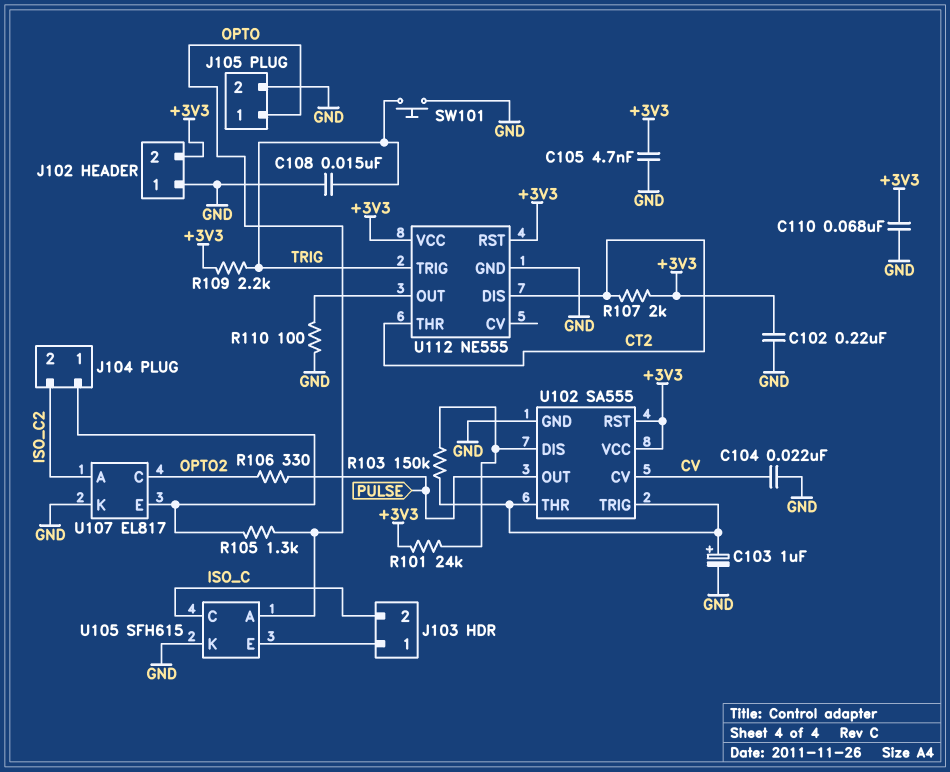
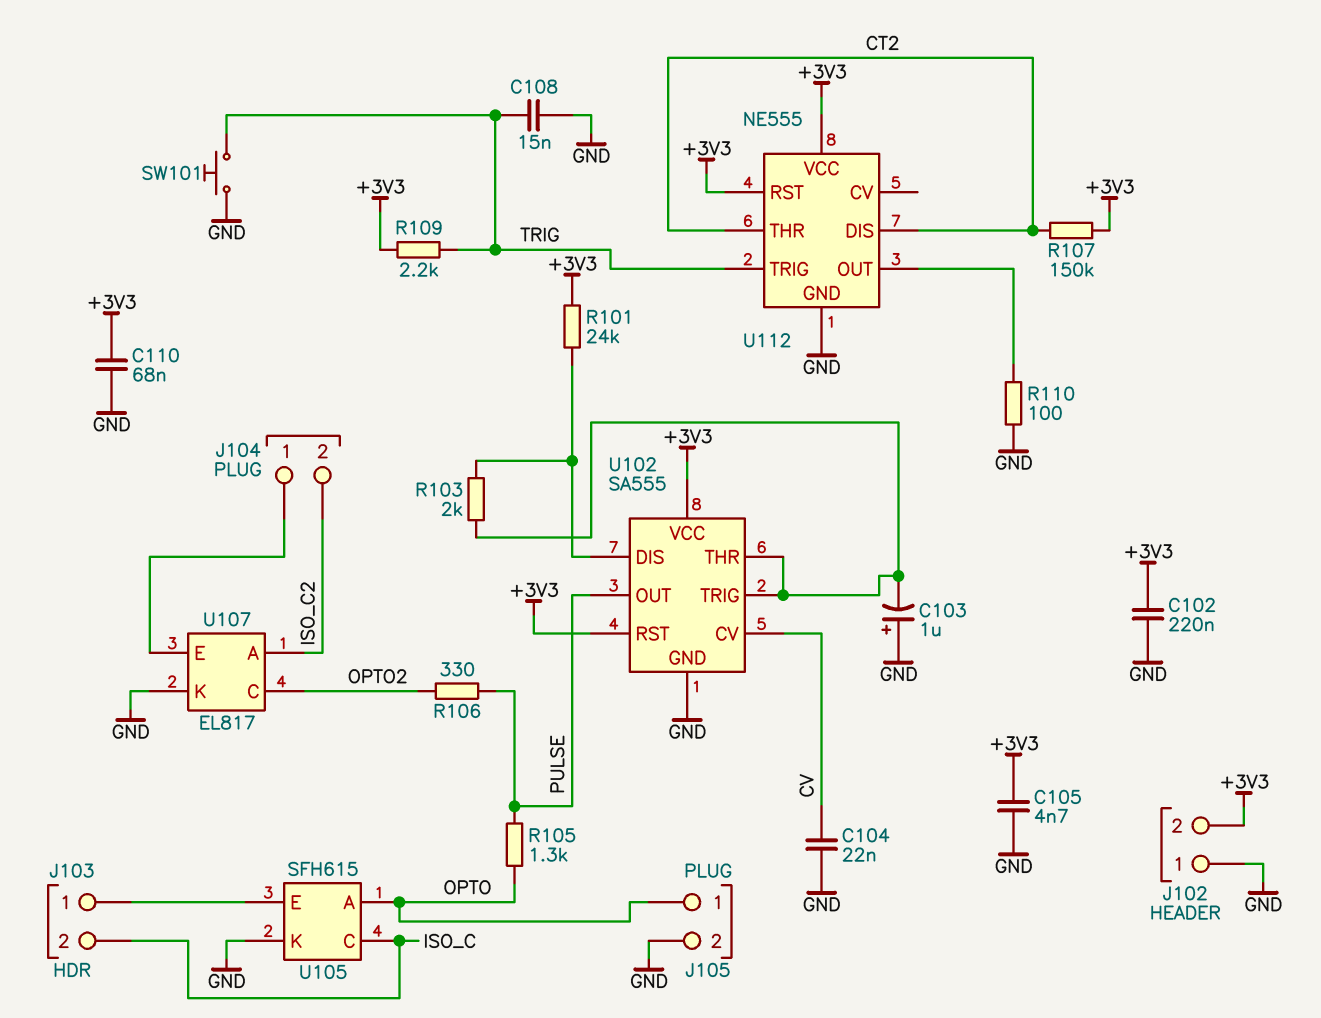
C103: 1uF (plus U102/THR, minus GND) -> 1uF (plus GND, minus U102/THR)
R103: 150k (U102/DIS, U102/THR) -> 2k (U102/DIS, U102/THR)
R105: 1.3k (J104/1, OPTO) -> 1.3k (OPTO, PULSE)
R107: 2k (+3V3, CT2) -> 150k (+3V3, CT2)

